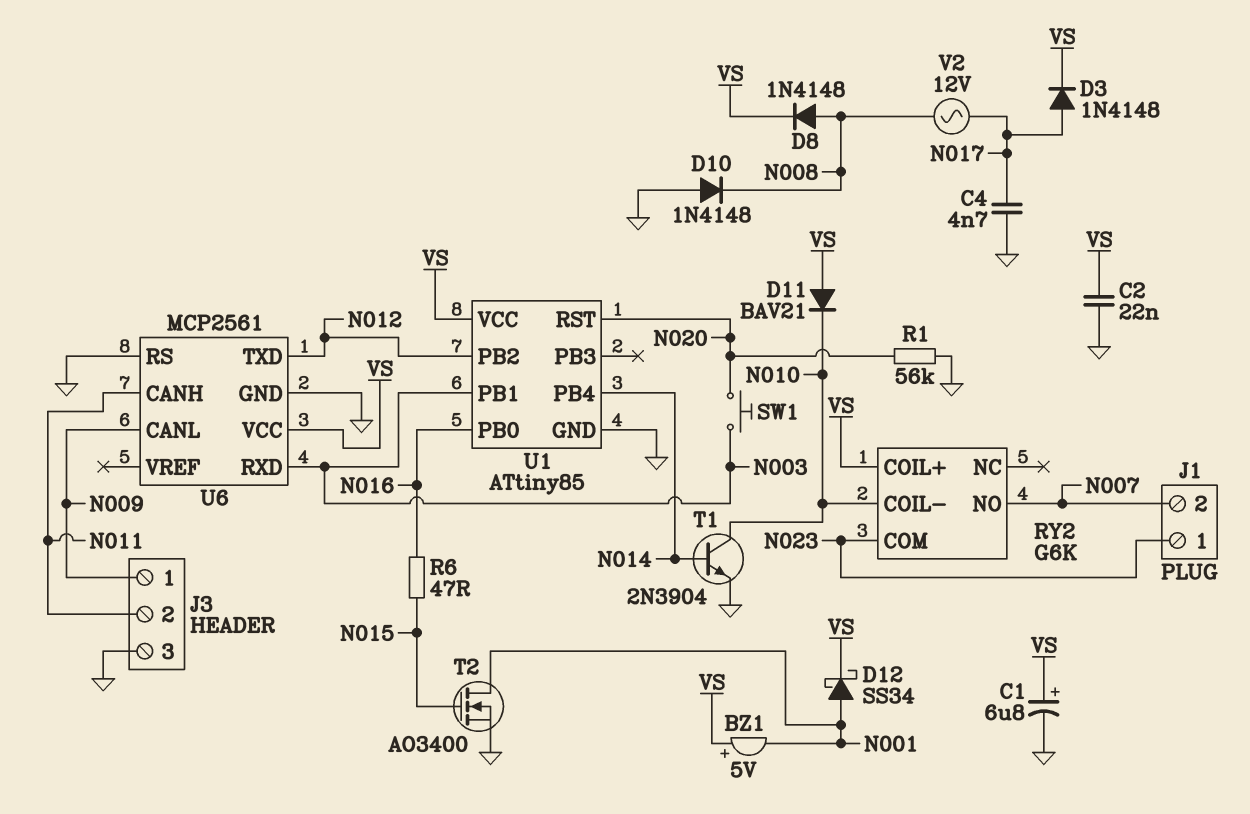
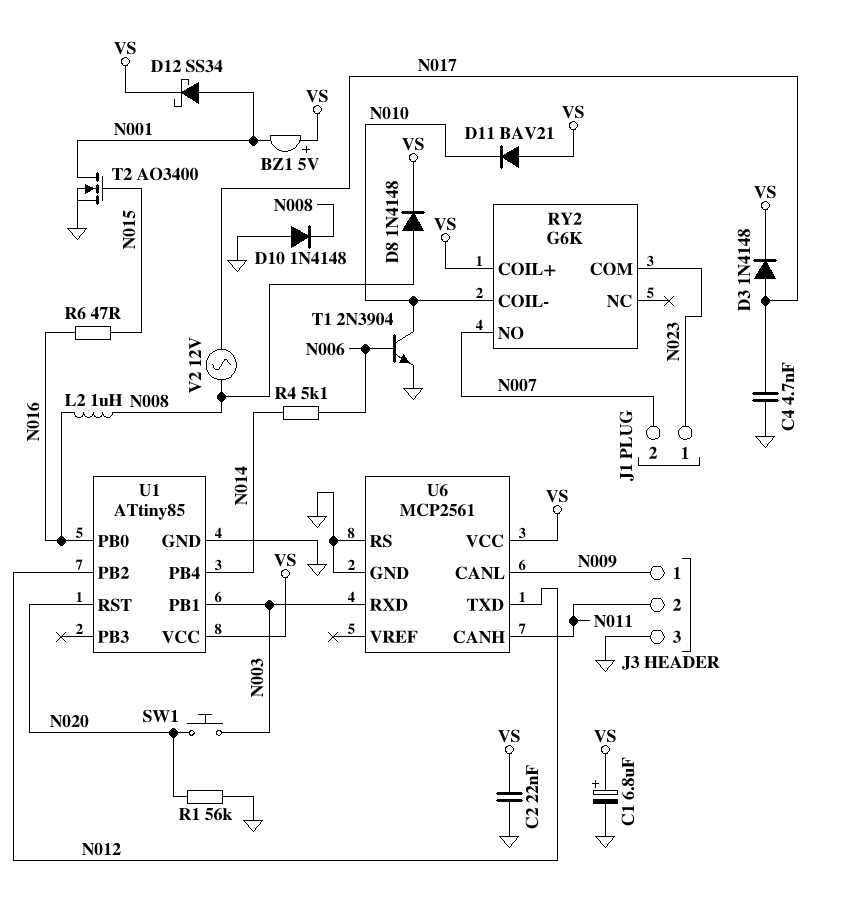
L2: none -> 1uH (N008, N016)
R4: none -> 5.1k (N006, N014)
T1: NPN 2N3904 (B N014, C N010, E GND) -> NPN 2N3904 (B N006, C N010, E GND)

